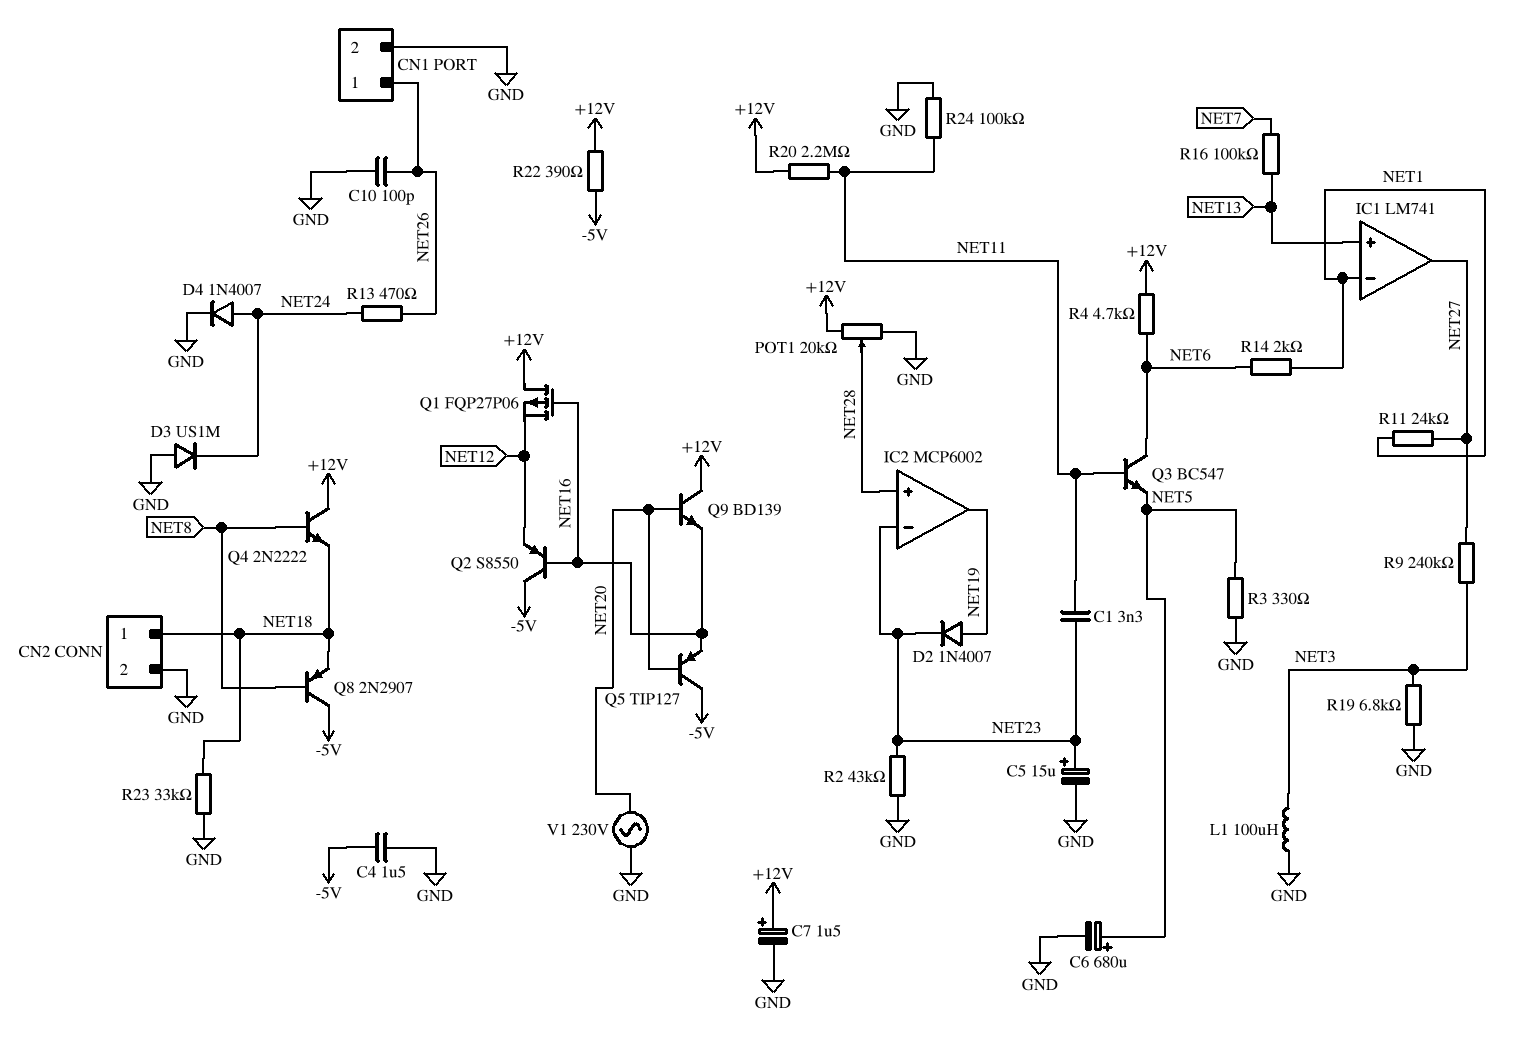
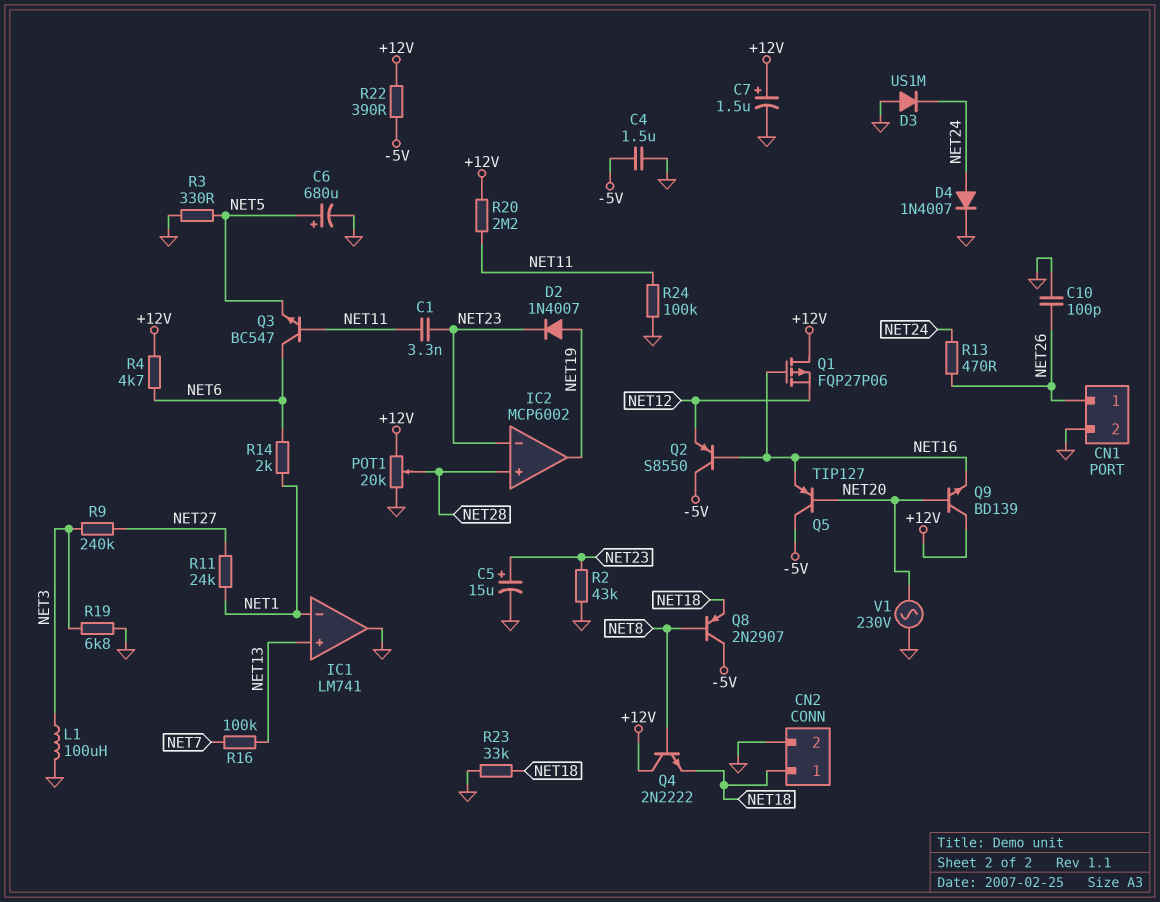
IC1 pin out: NET27 -> GND

